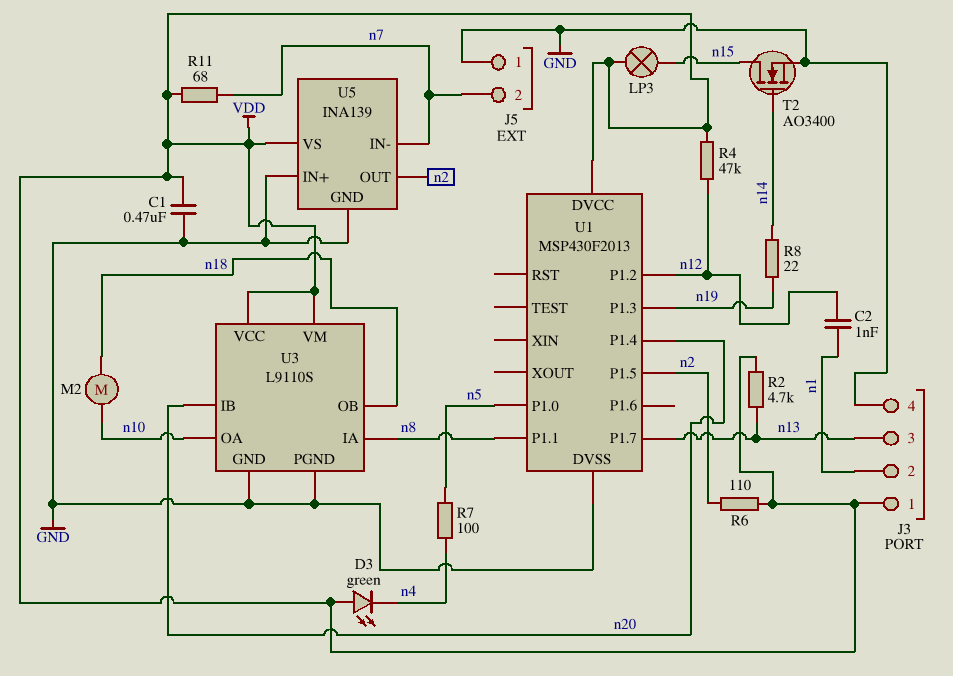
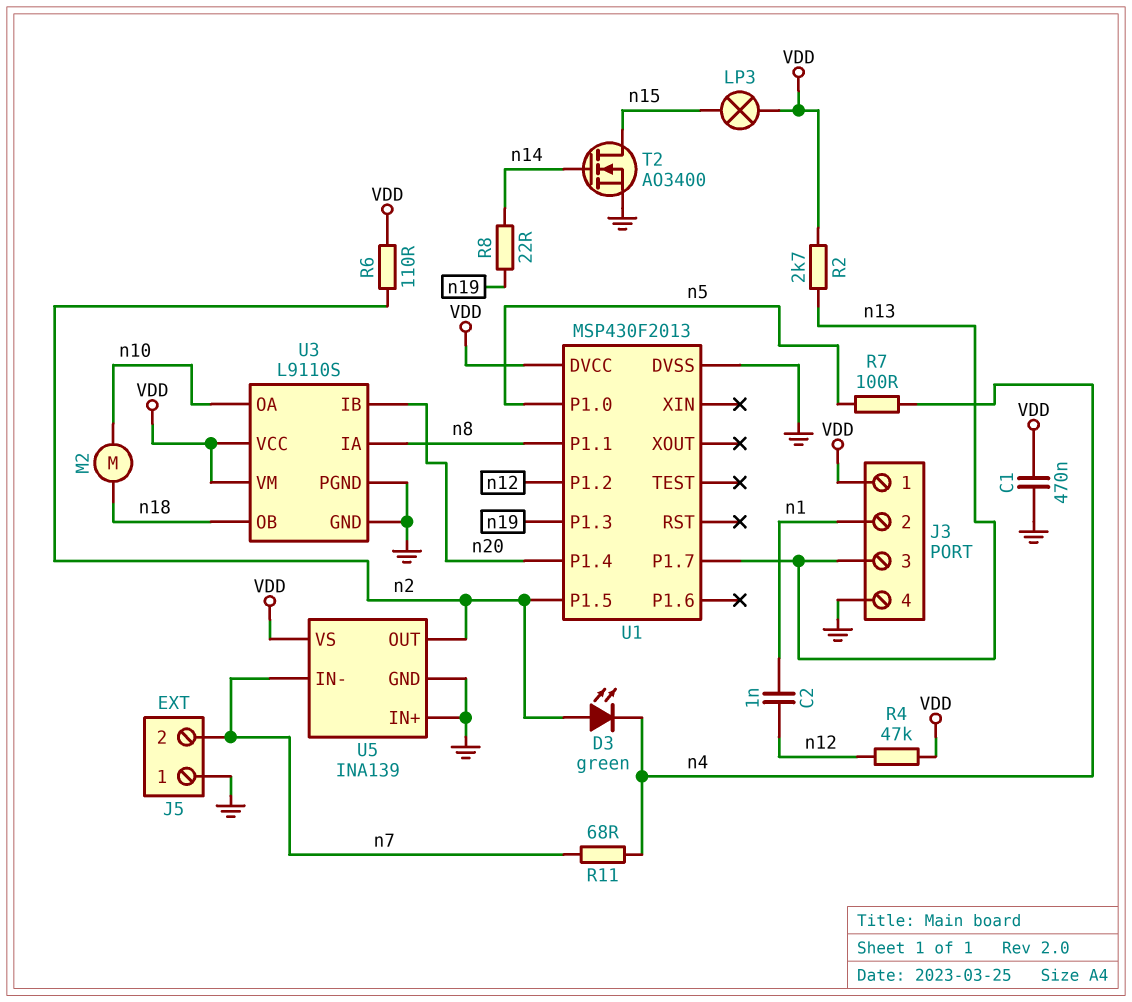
D3: LED green (A VDD, K n4) -> LED green (A n2, K n4)
R2: 4.7k (VDD, n13) -> 2.7k (VDD, n13)
R11: 68 (VDD, n7) -> 68 (n4, n7)

